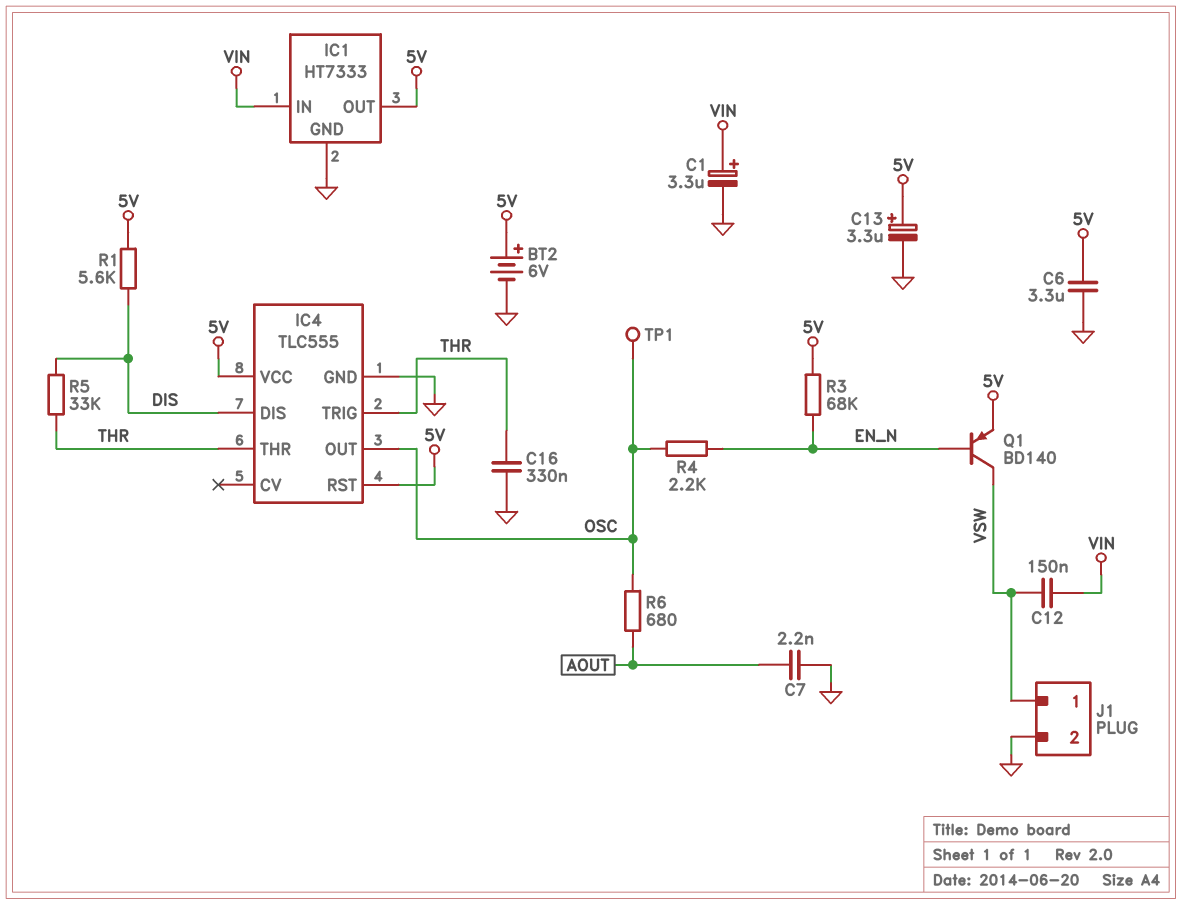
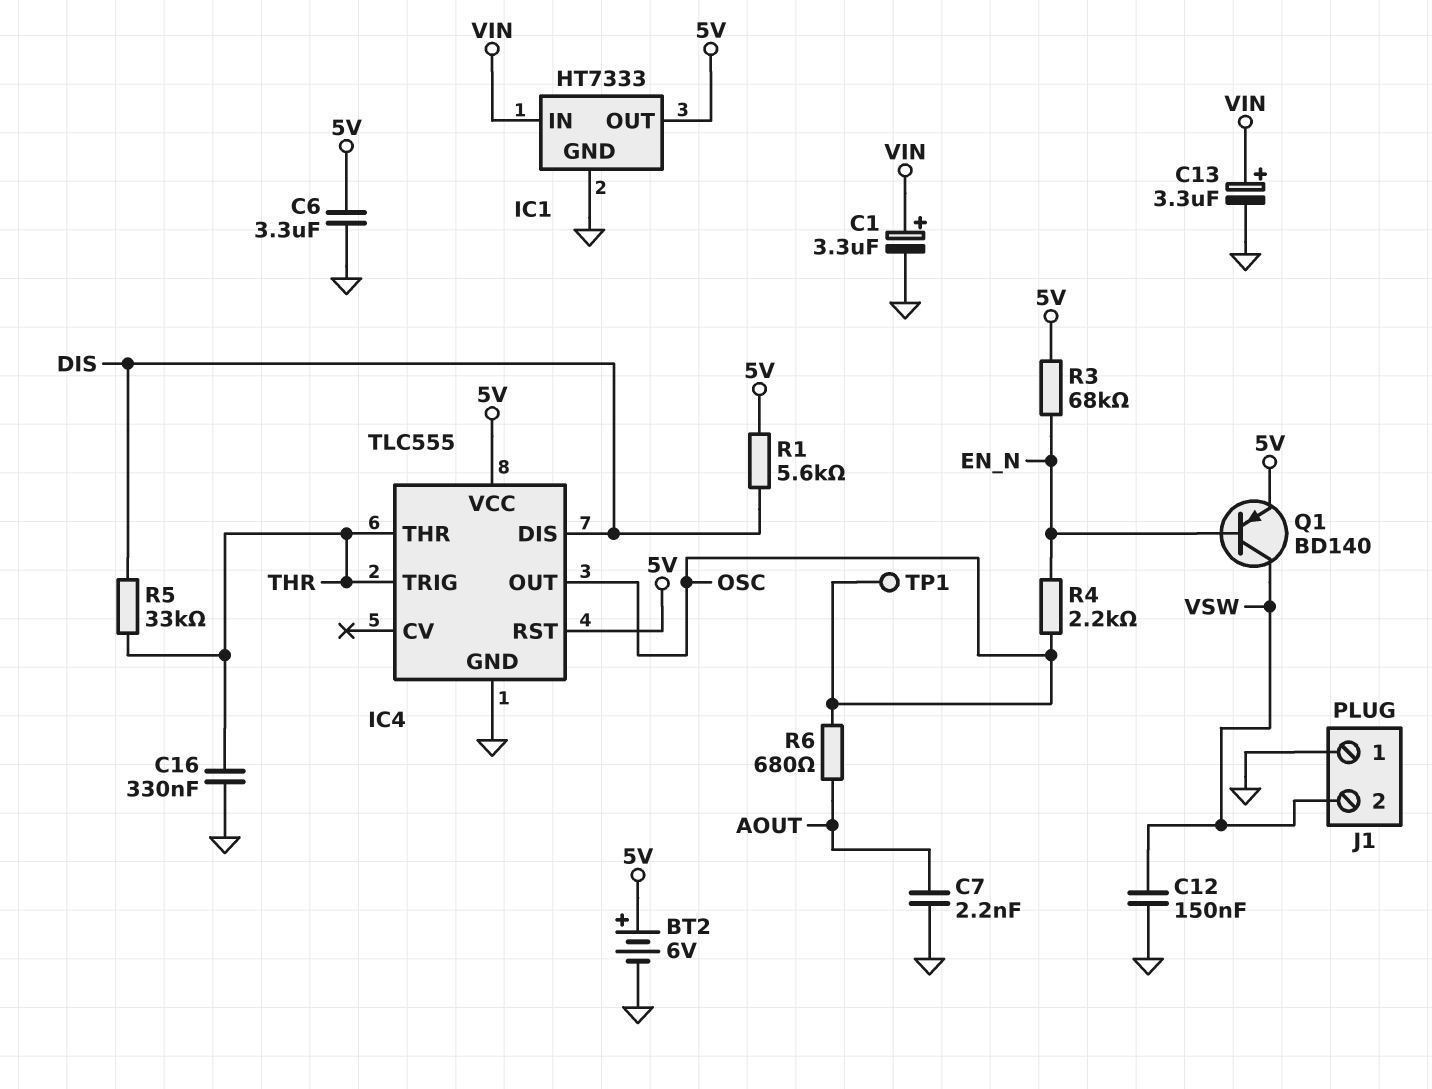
C12: 150nF (VIN, VSW) -> 150nF (GND, VSW)
C13: 3.3uF (plus 5V, minus GND) -> 3.3uF (plus VIN, minus GND)
J1 pin 1: VSW -> GND
J1 pin 2: GND -> VSW

